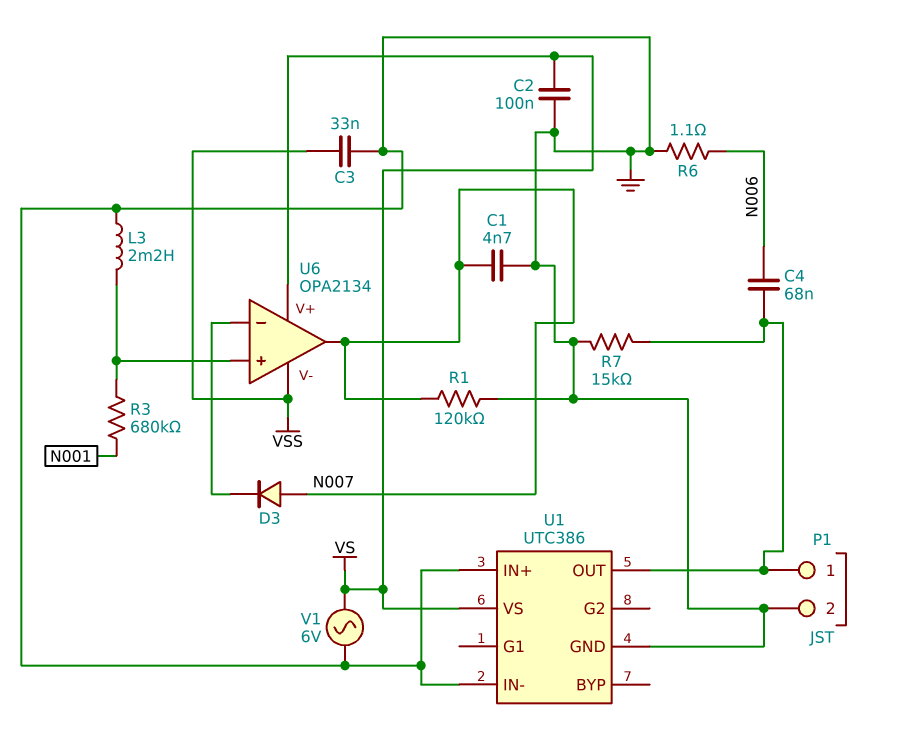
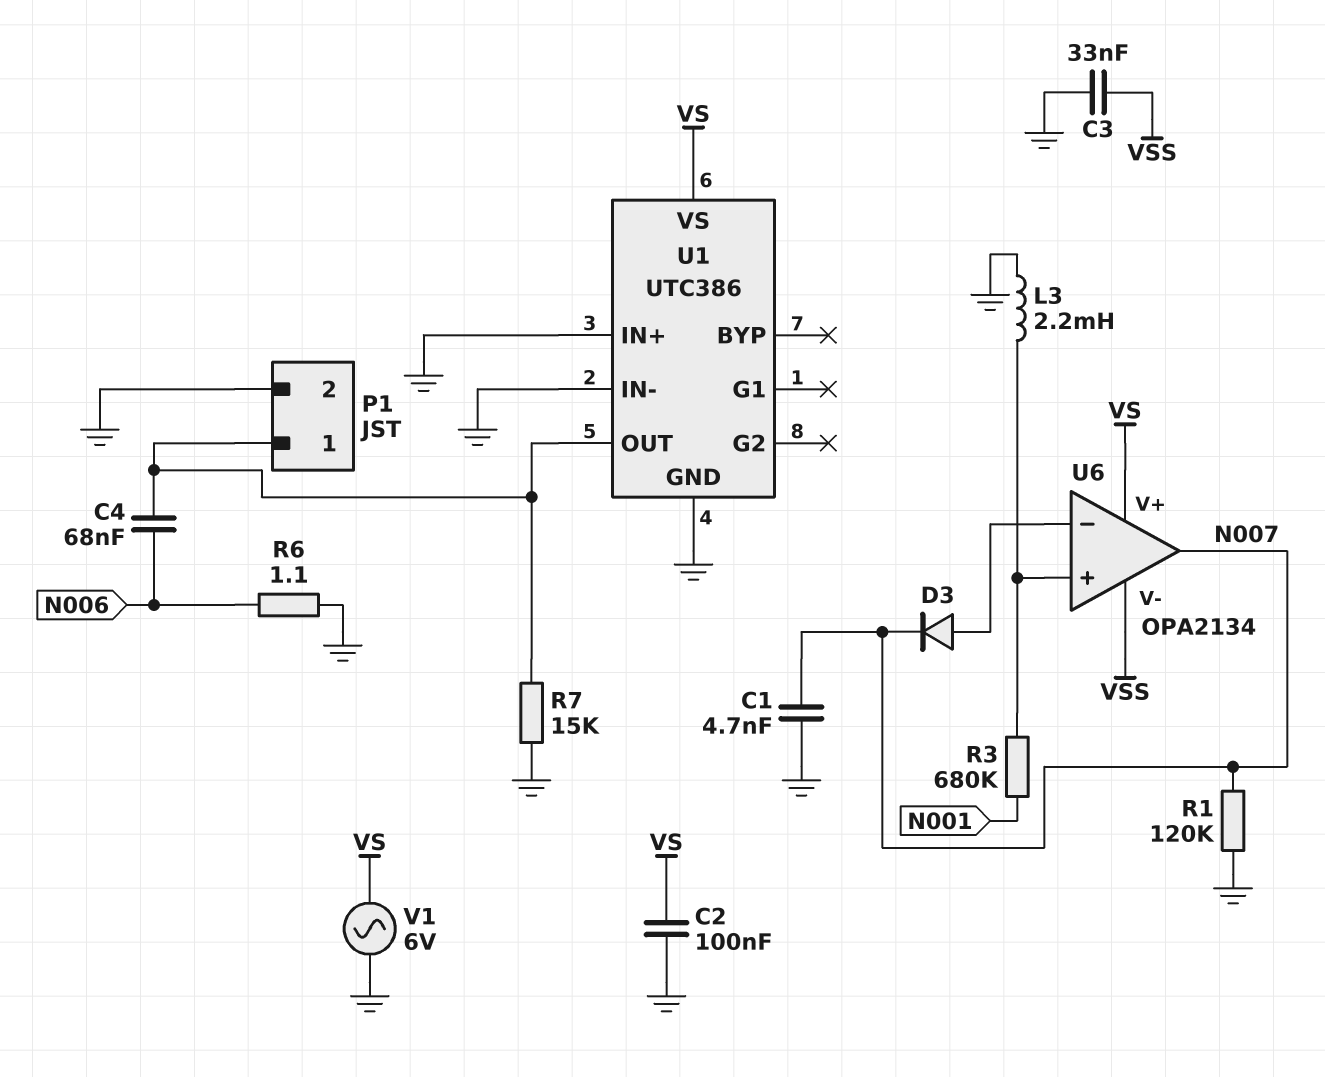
D3: diode (A N007, K U6/in-) -> diode (A U6/in-, K N007)

